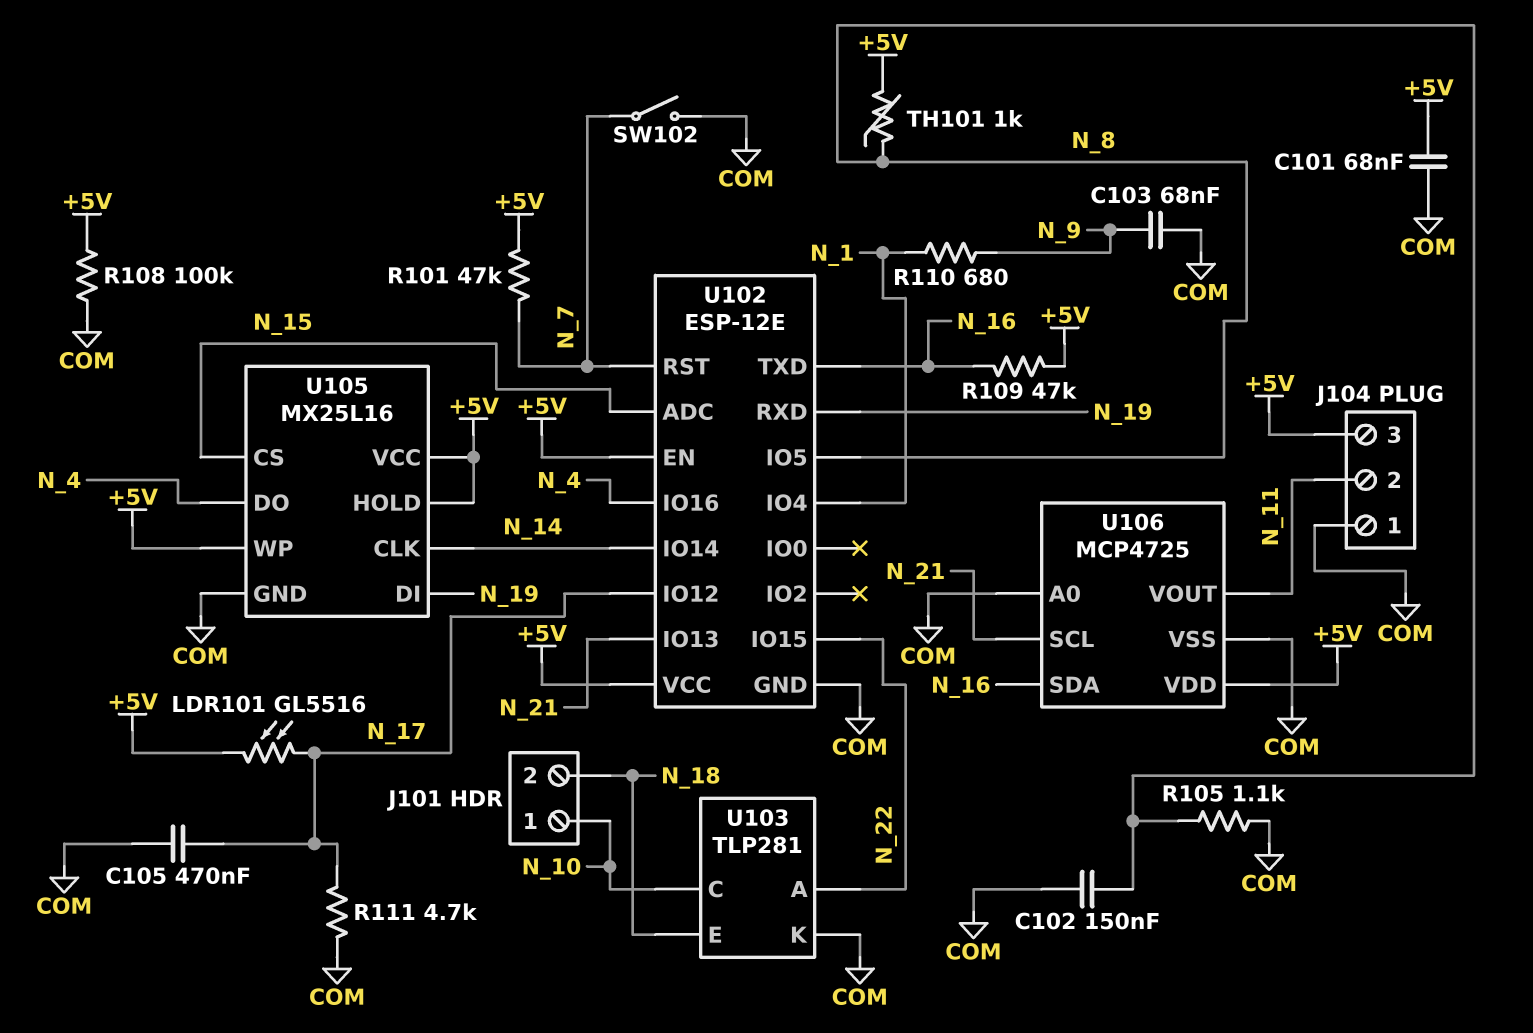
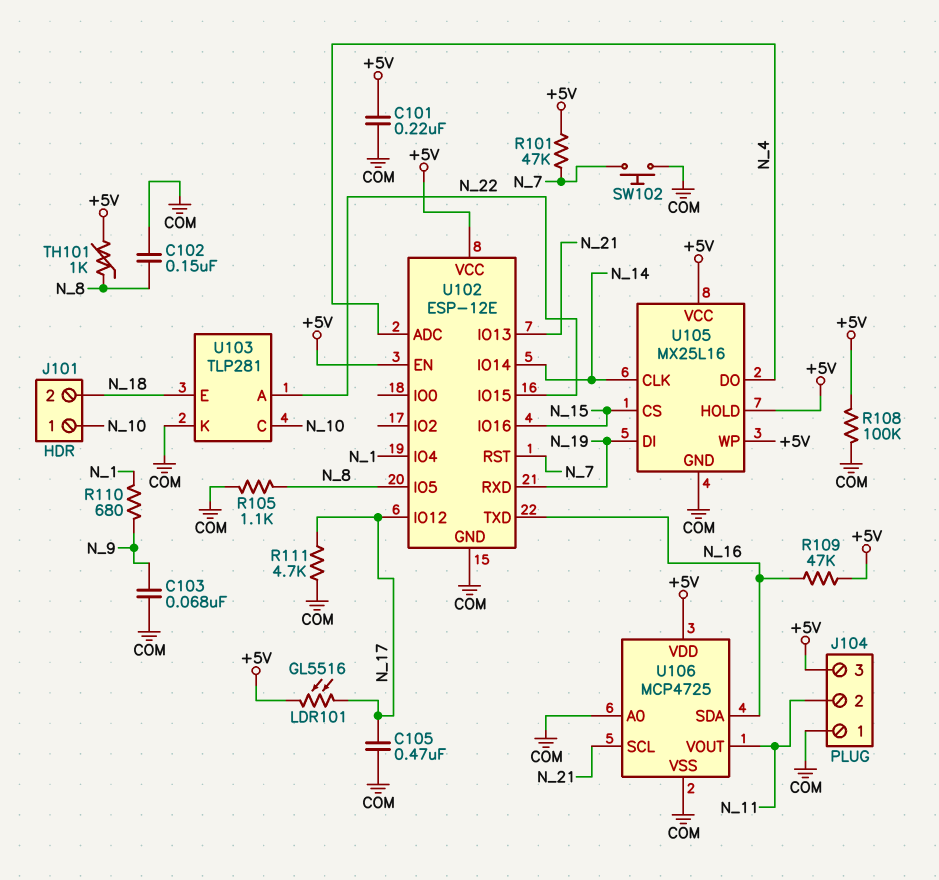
C101: 68nF (+5V, COM) -> 220nF (+5V, COM)
SW102: switch (COM, N_7) -> button (COM, N_7)
U102 pin ADC: N_15 -> N_4
U102 pin IO16: N_4 -> N_15

